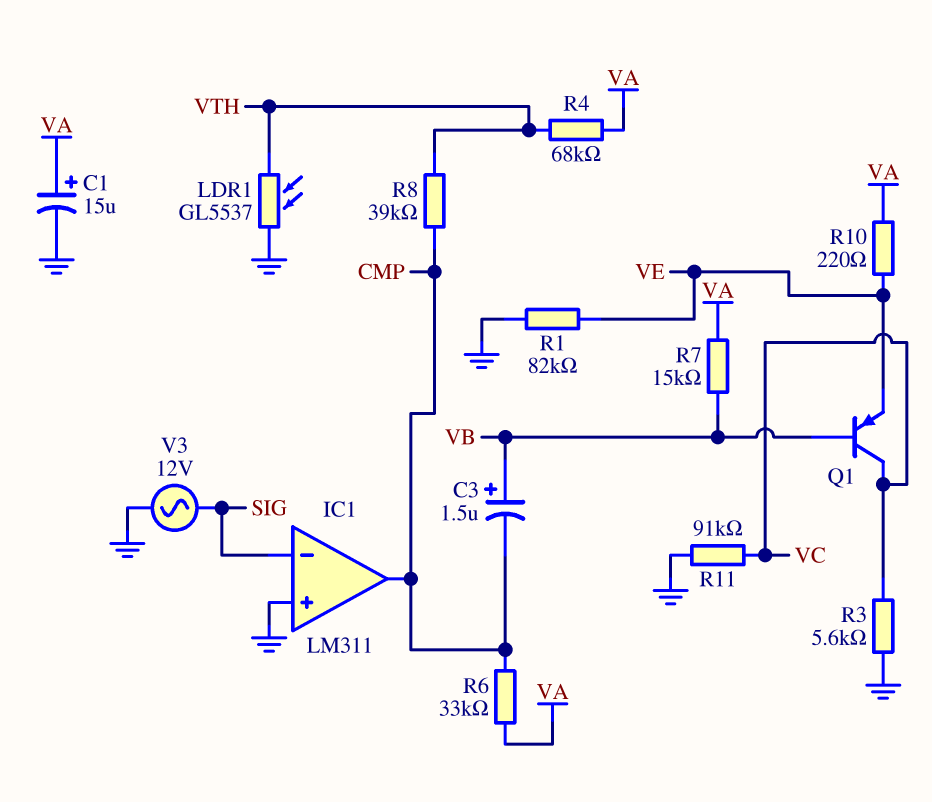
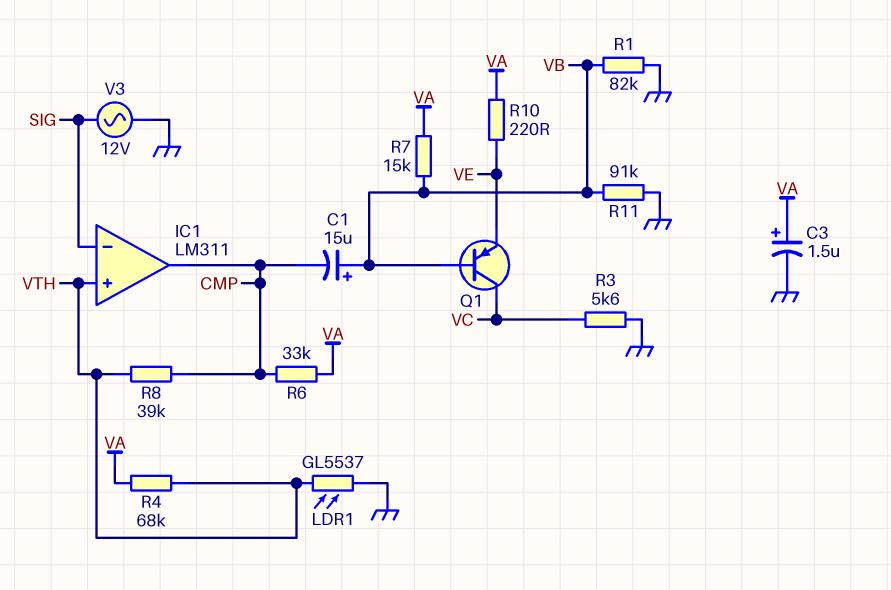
C1: 15uF (plus VA, minus GND) -> 15uF (plus VB, minus CMP)
C3: 1.5uF (plus VB, minus CMP) -> 1.5uF (plus VA, minus GND)
IC1 pin in+: GND -> VTH
R1: 82k (GND, VE) -> 82k (GND, VB)
R11: 91k (GND, VC) -> 91k (GND, VB)

